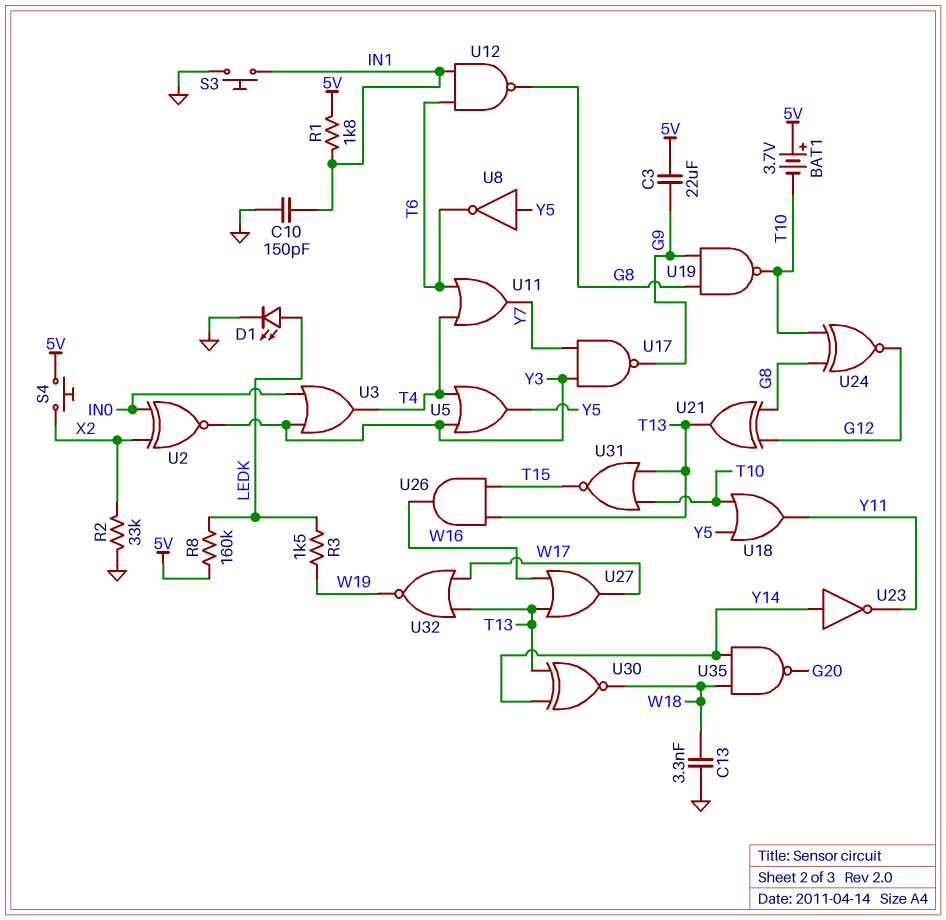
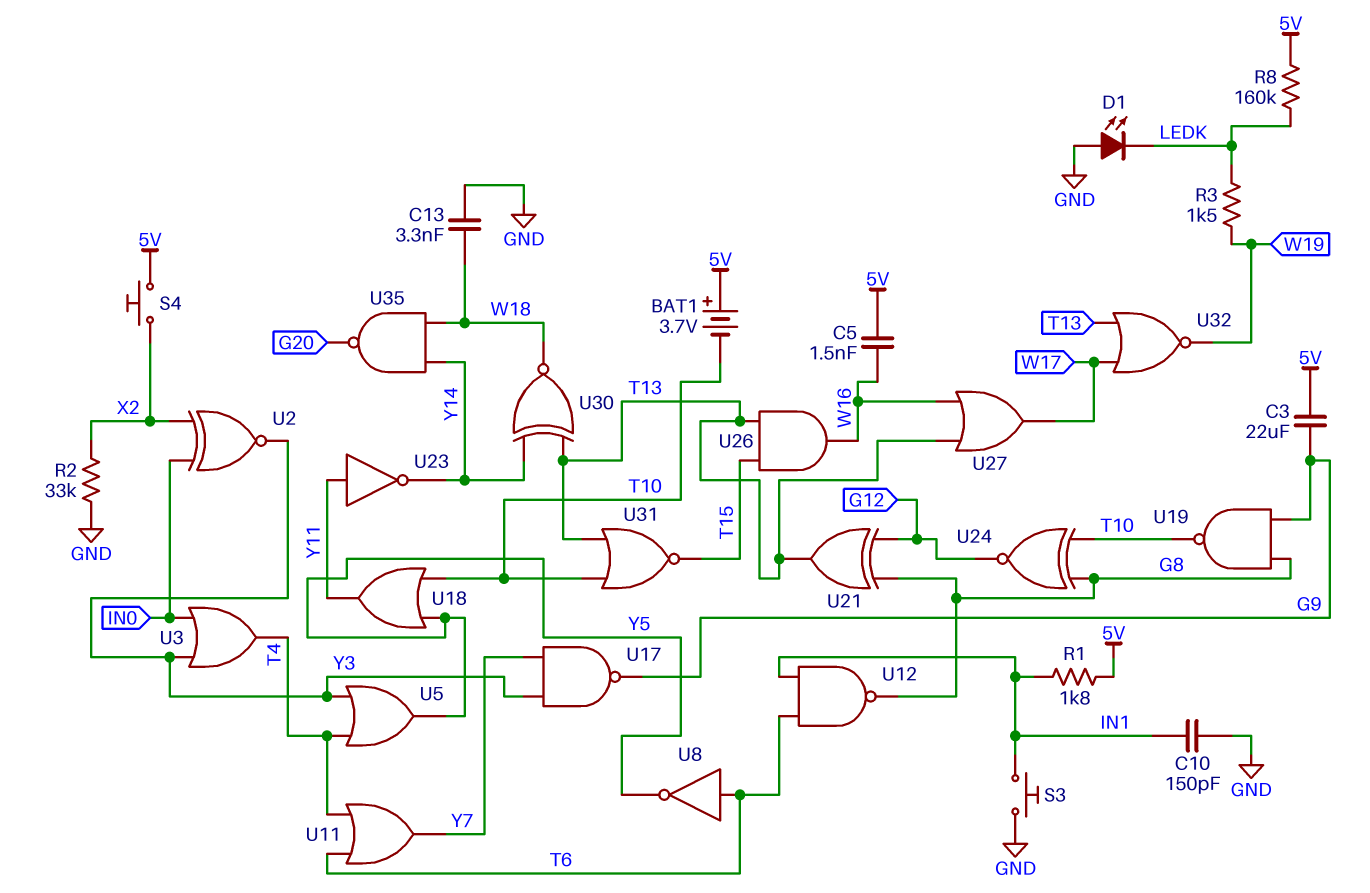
C5: none -> 1.5nF (5V, W16)
D1: LED (A LEDK, K GND) -> LED (A GND, K LEDK)
U8: NOT (in Y5, out T6) -> NOT (in T6, out Y5)
U23: NOT (in Y14, out Y11) -> NOT (in Y11, out Y14)

